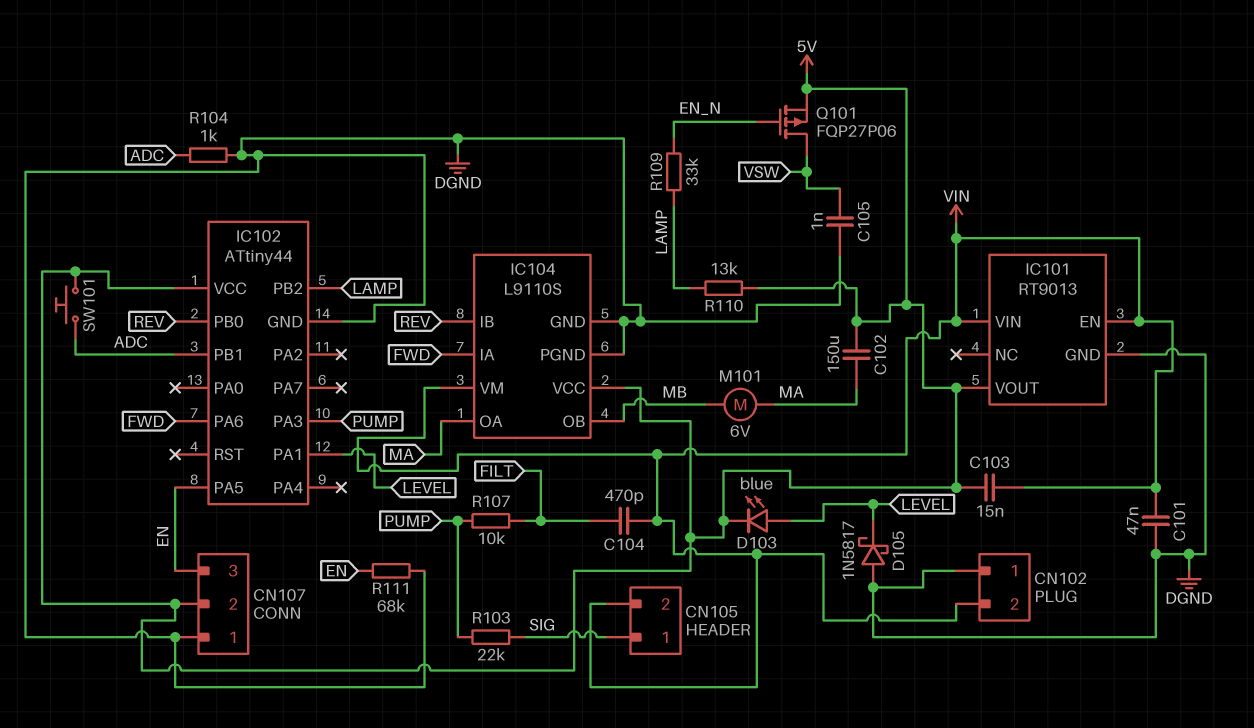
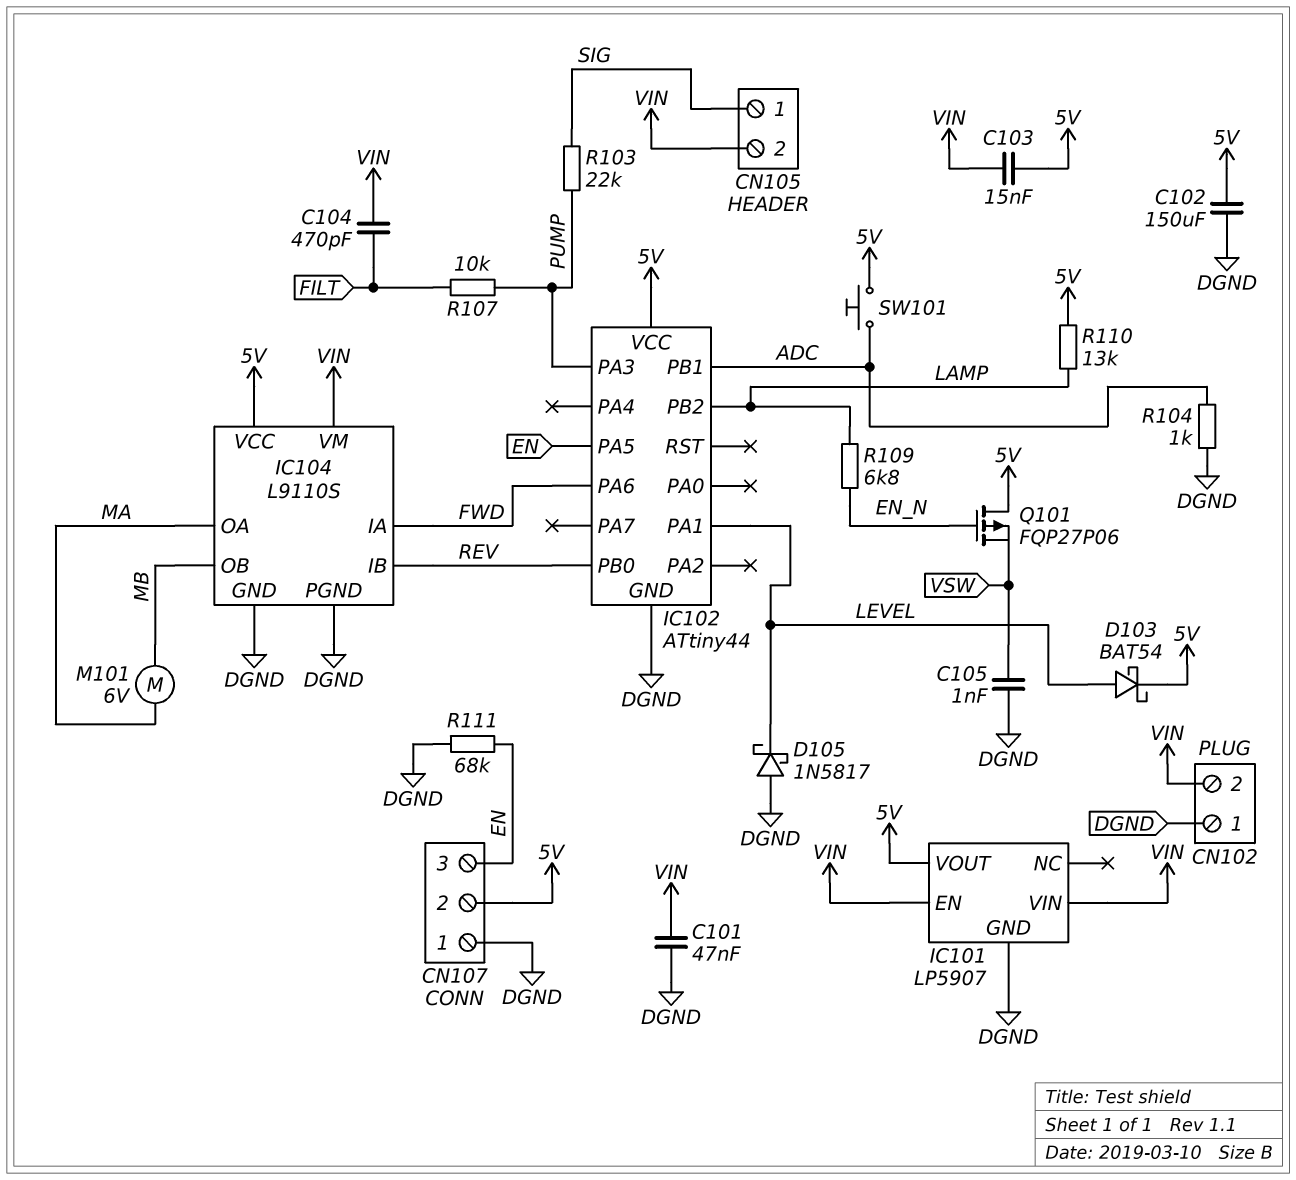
C102: 150uF (5V, MA) -> 150uF (5V, DGND)
D103: LED blue (A LEVEL, K 5V) -> schottky BAT54 (A LEVEL, K 5V)
IC101: RT9013 -> LP5907
Q101: PMOS FQP27P06 (G EN_N, D VSW, S 5V) -> PMOS FQP27P06 (G EN_N, D 5V, S VSW)
R109: 33k (EN_N, LAMP) -> 6.8k (EN_N, LAMP)

